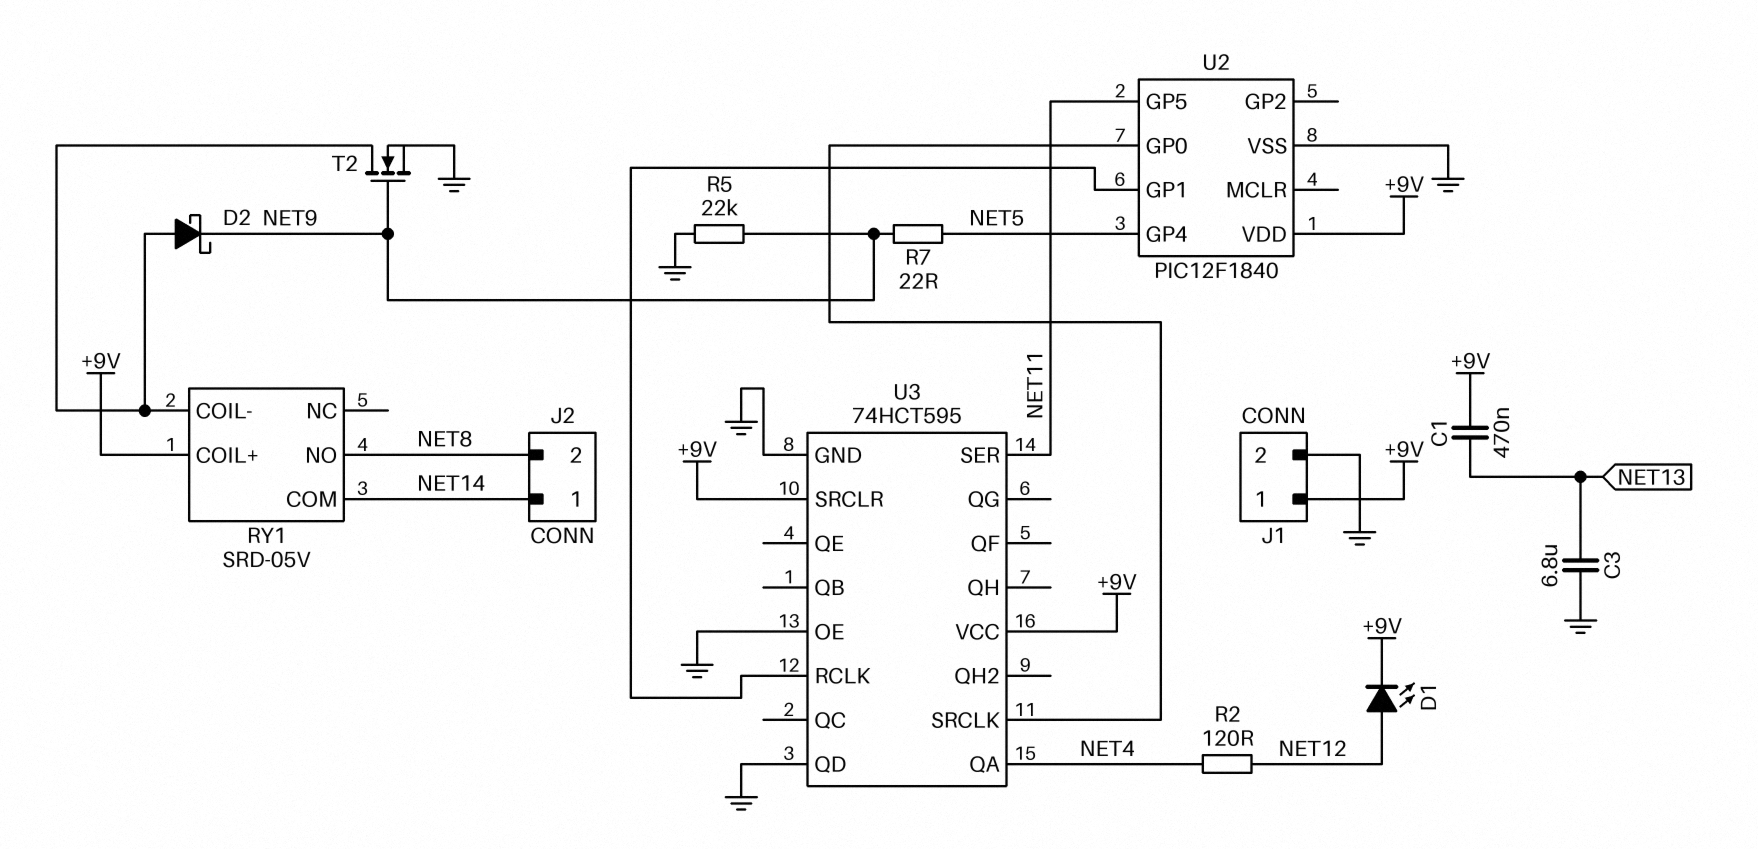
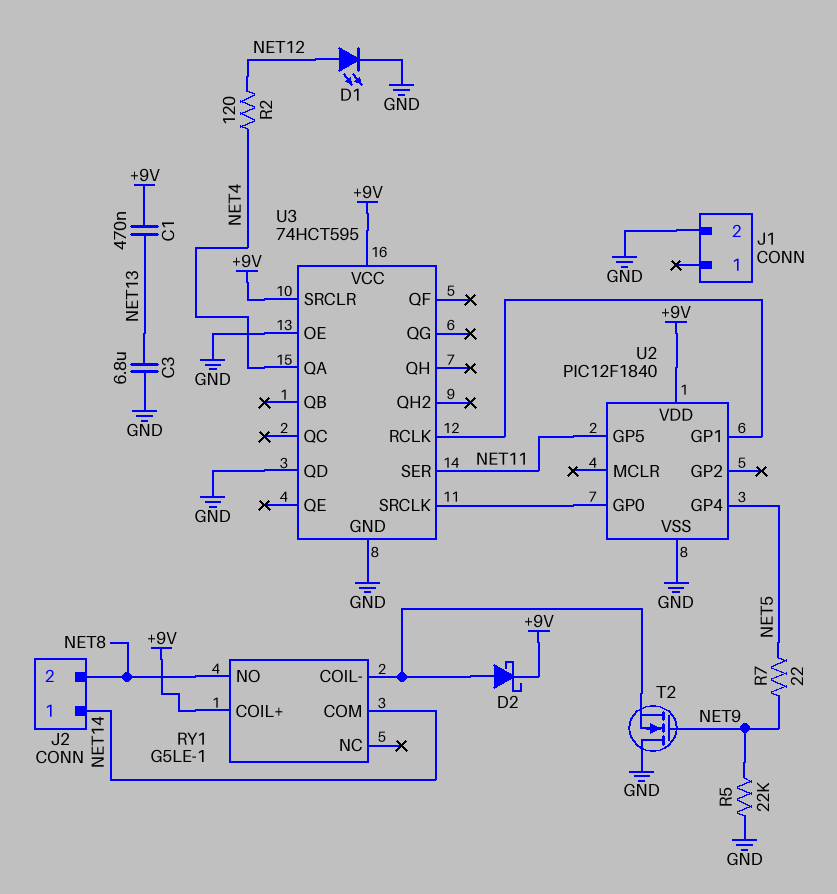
D1: LED (A NET12, K +9V) -> LED (A NET12, K GND)
D2: schottky (A RY1/COIL-, K NET9) -> schottky (A RY1/COIL-, K +9V)
J1 pin 1: +9V -> none
RY1: SRD-05V -> G5LE-1
T2: NMOS (G NET9, D RY1/COIL-, S GND) -> NMOS (G NET9, D GND, S RY1/COIL-)

